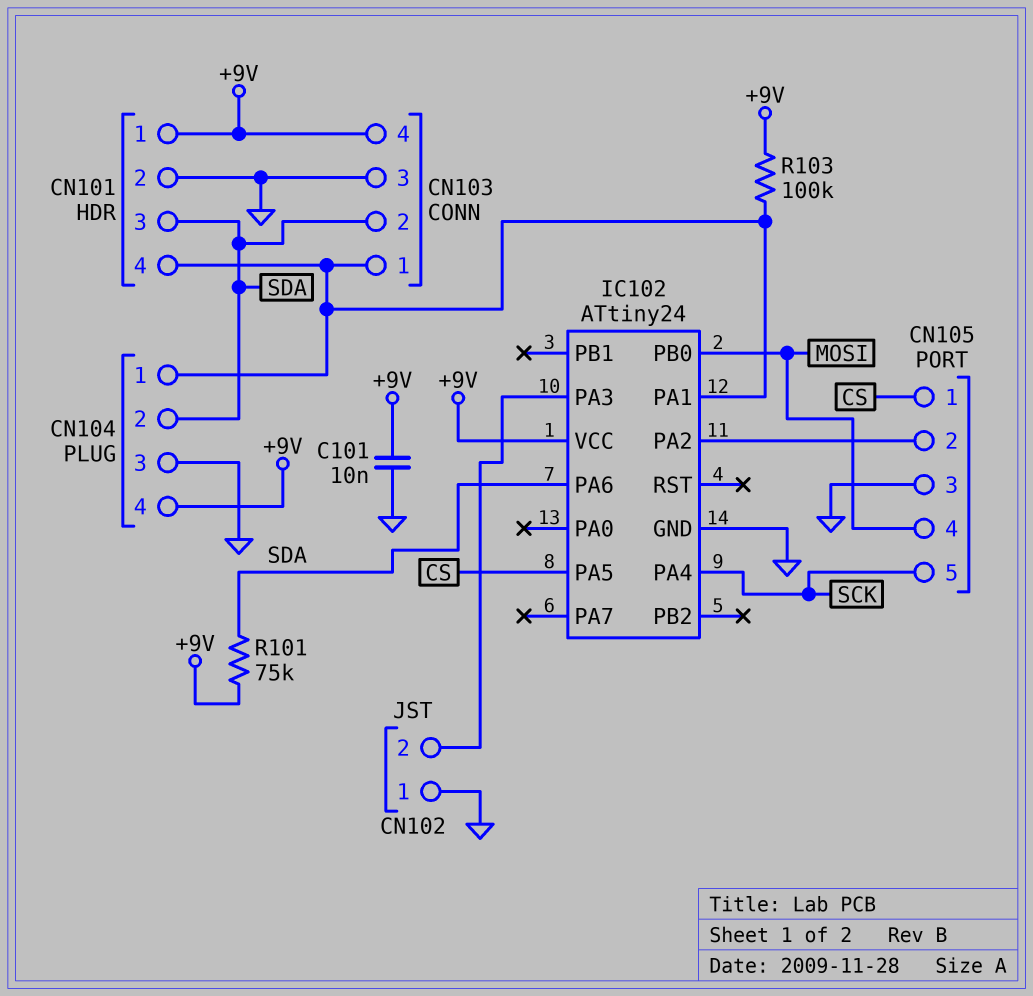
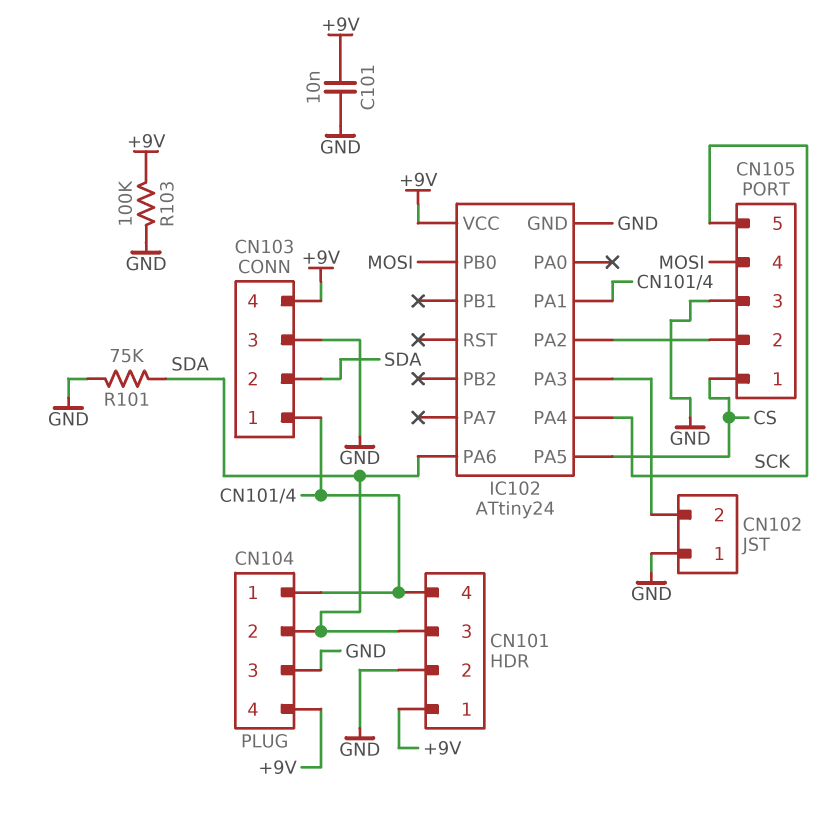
R101: 75k (+9V, SDA) -> 75k (GND, SDA)
R103: 100k (+9V, CN101/4) -> 100k (+9V, GND)

